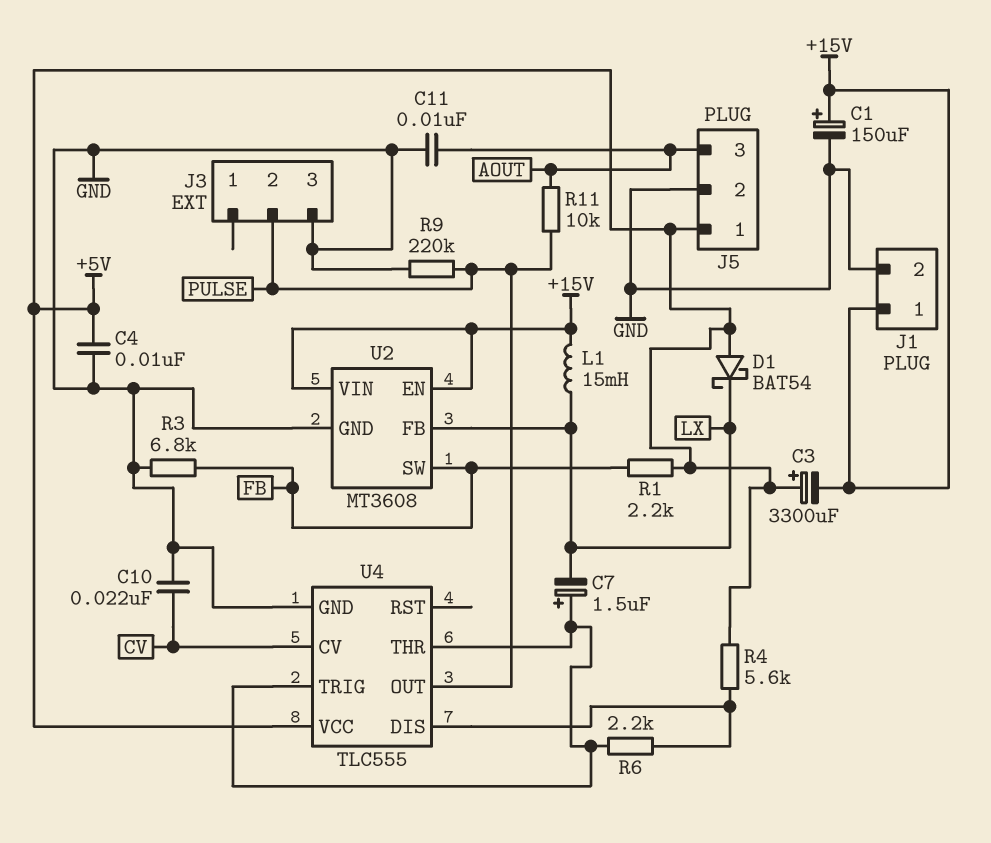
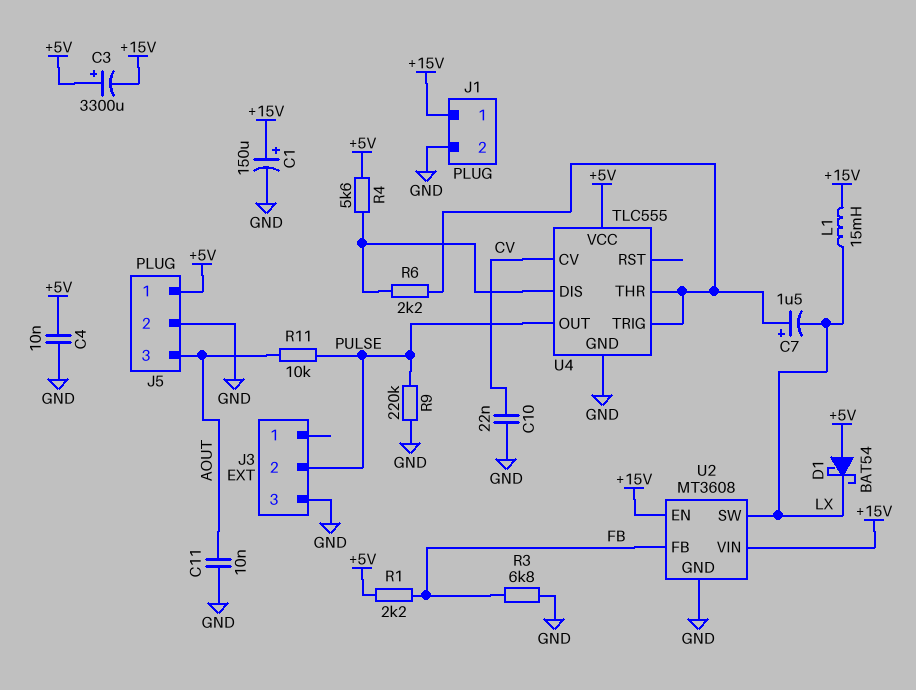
U2 pin FB: LX -> FB
U2 pin SW: FB -> LX

